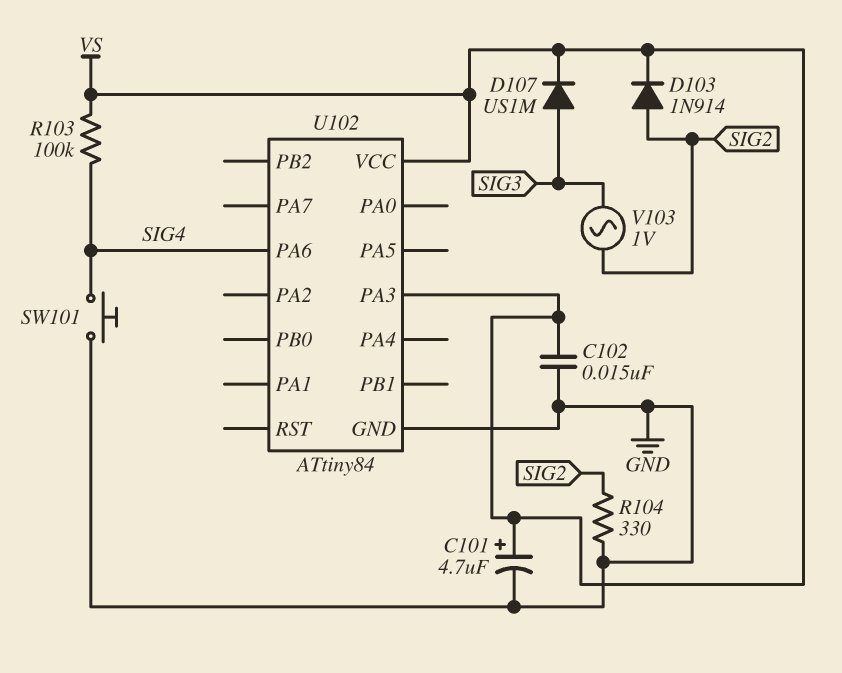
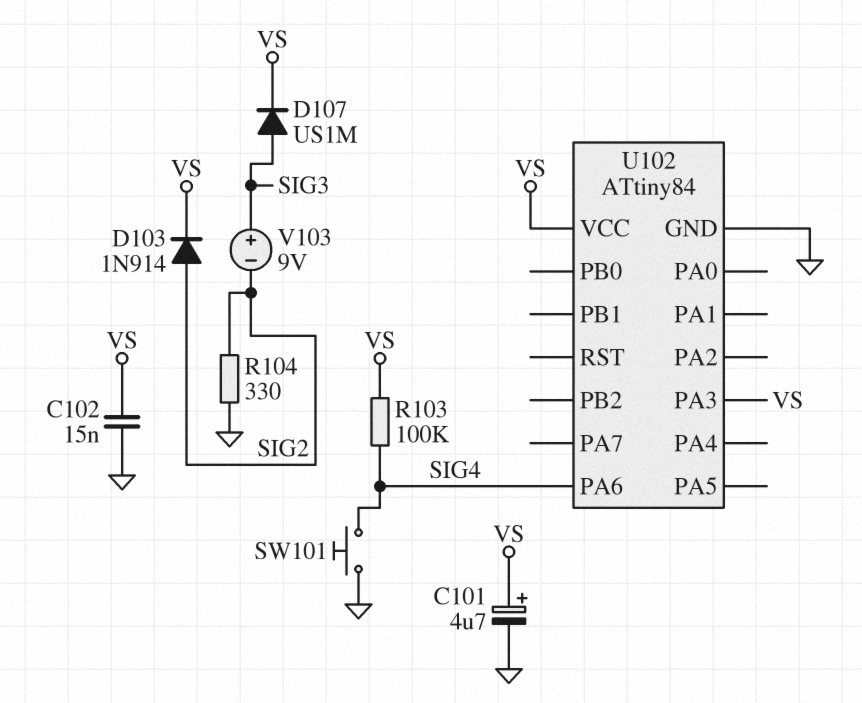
V103: AC 1V (SIG2, SIG3) -> 9V (plus SIG3, minus SIG2)

